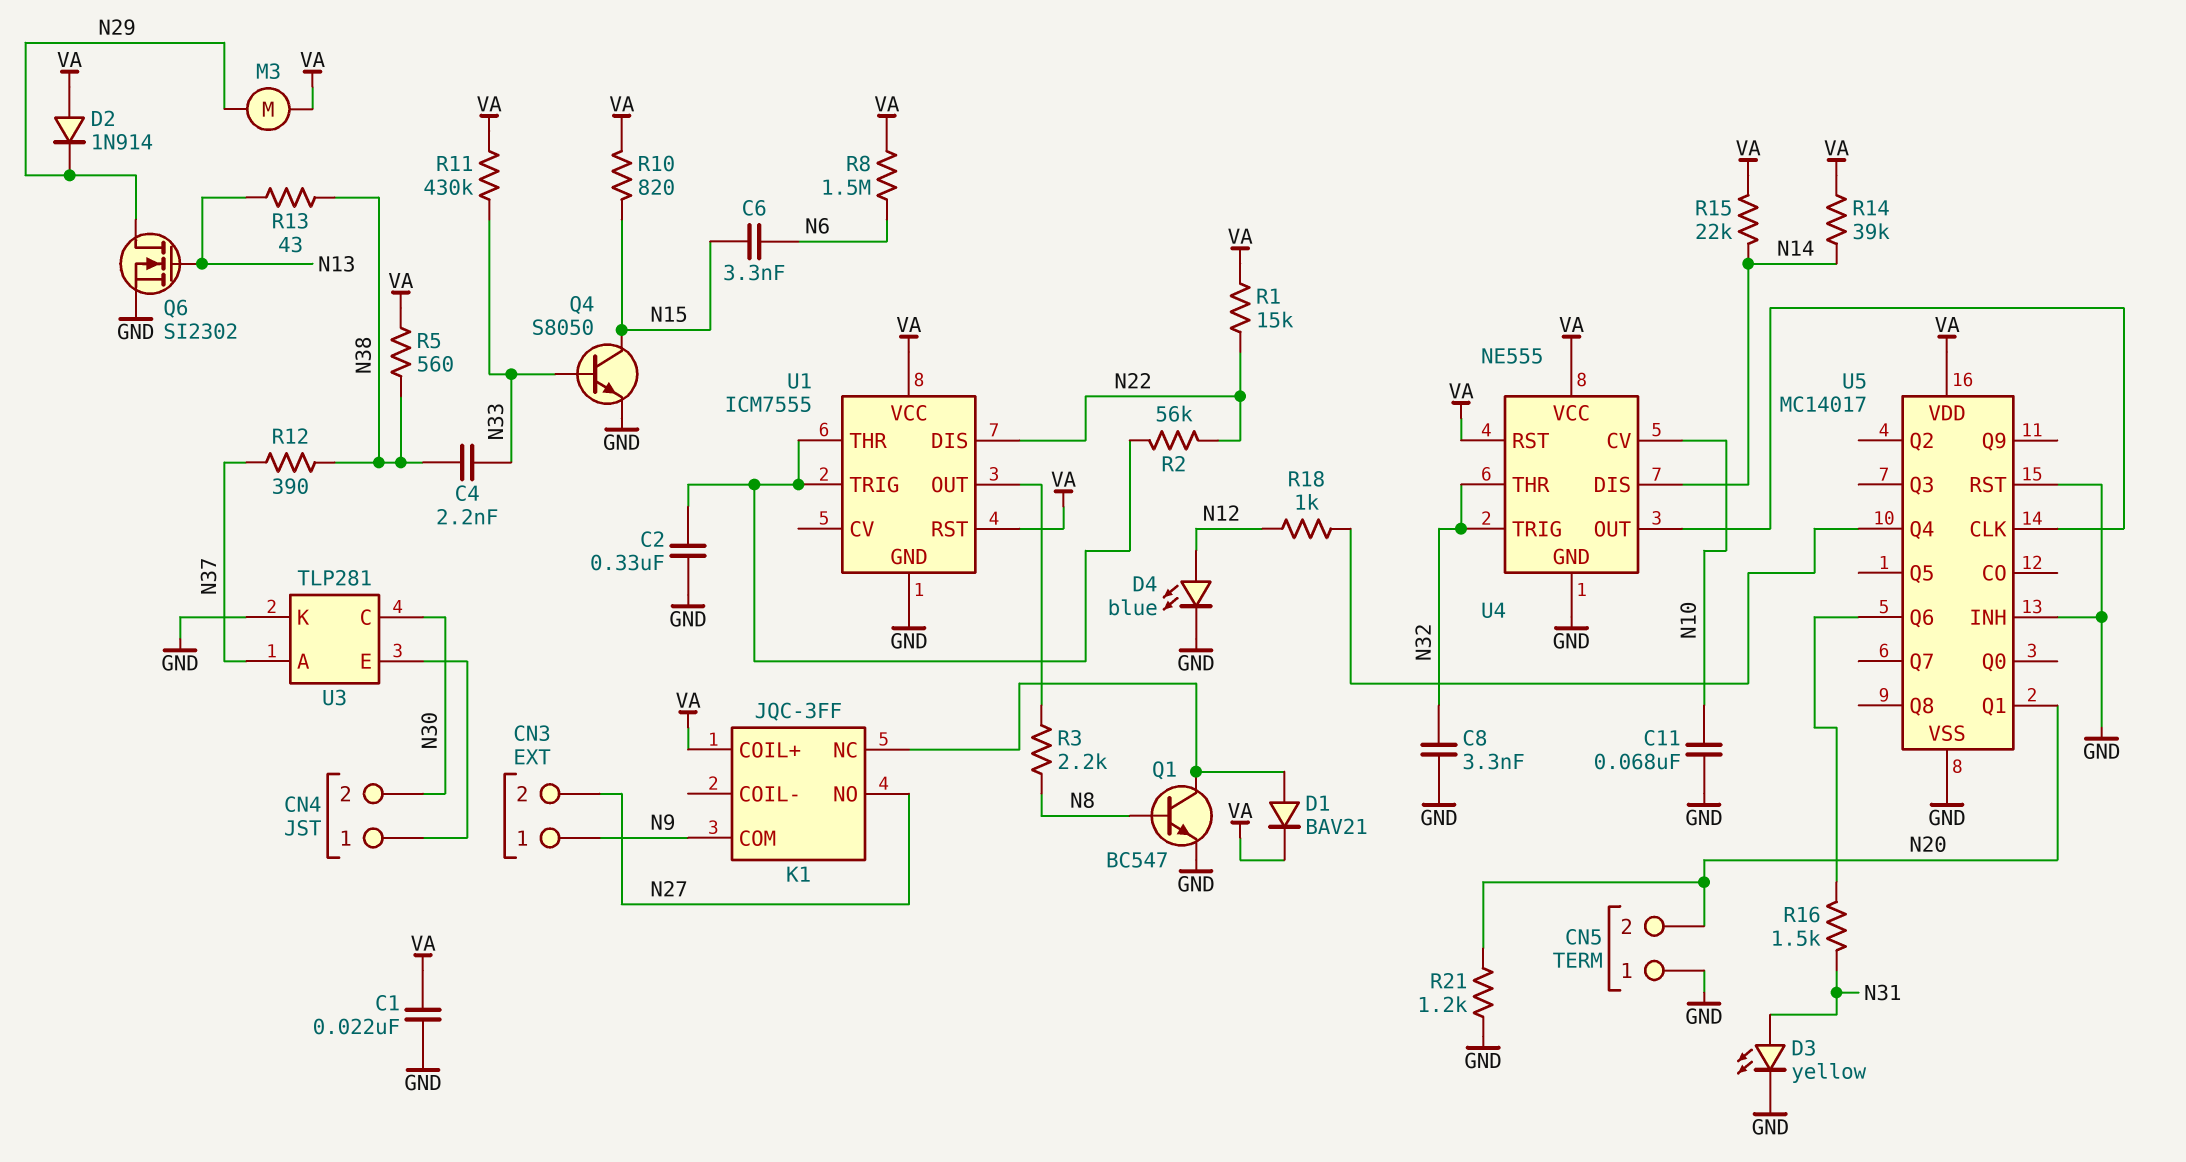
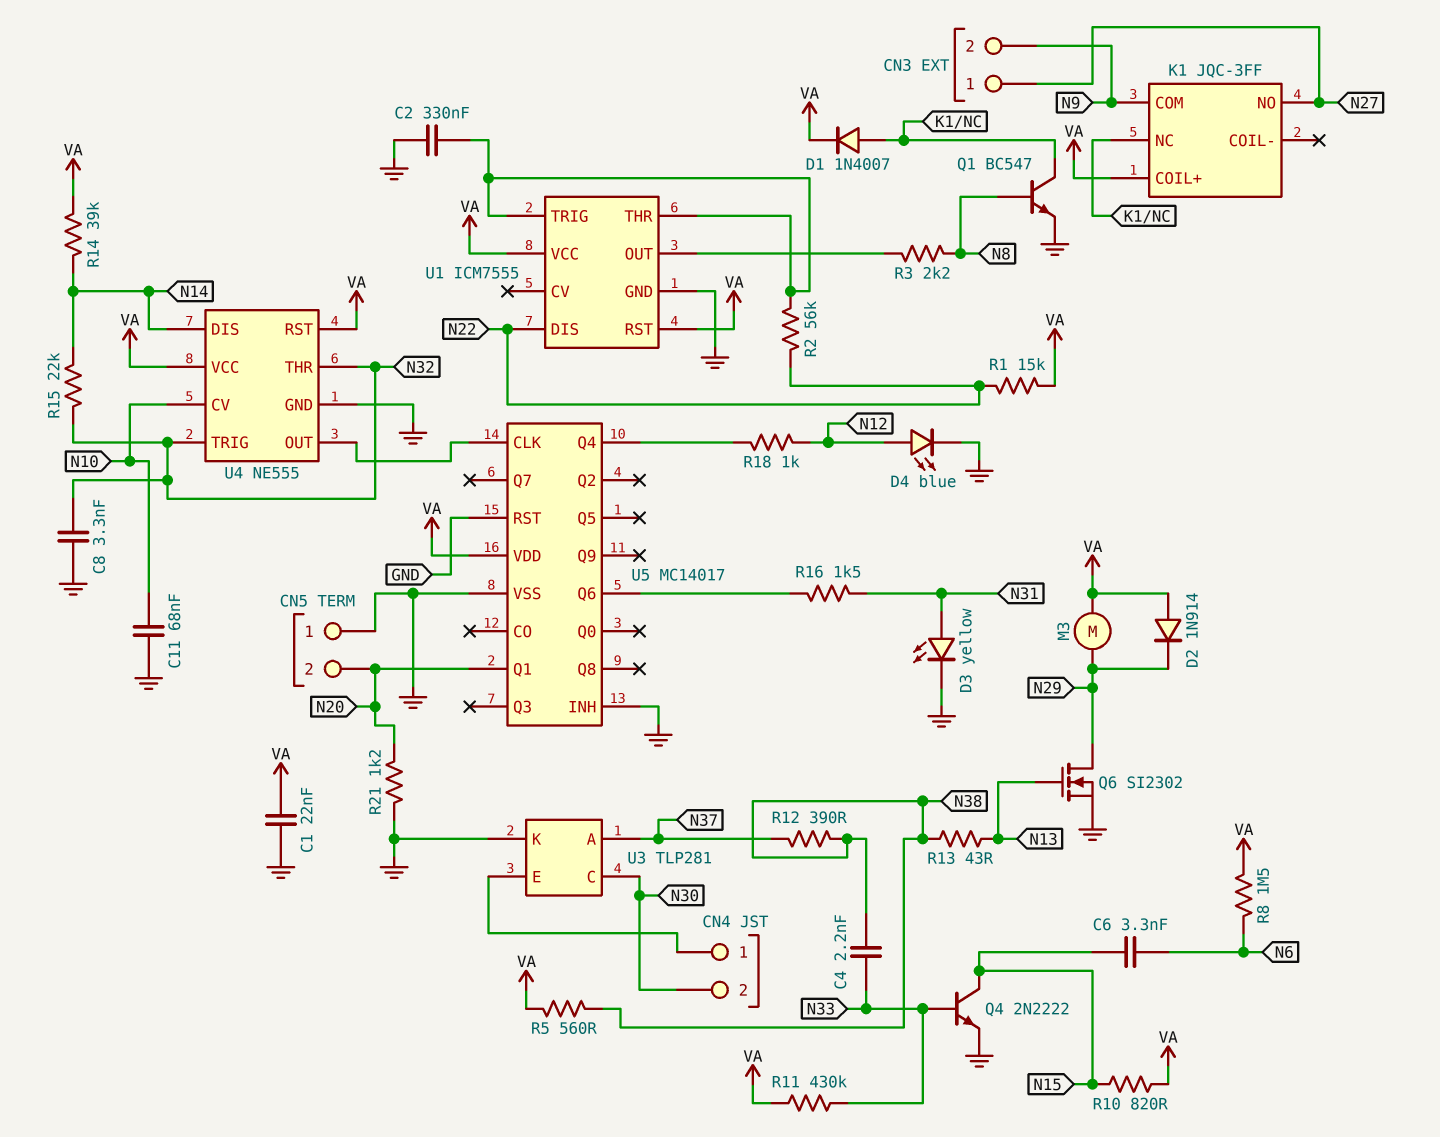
CN3 pin 1: N9 -> N27
CN3 pin 2: N27 -> N9
D1: diode BAV21 (A K1/NC, K VA) -> diode 1N4007 (A K1/NC, K VA)
Q4: NPN S8050 (B N33, C N15, E GND) -> NPN 2N2222 (B N33, C N15, E GND)
R15: 22k (N14, VA) -> 22k (N14, N32)

